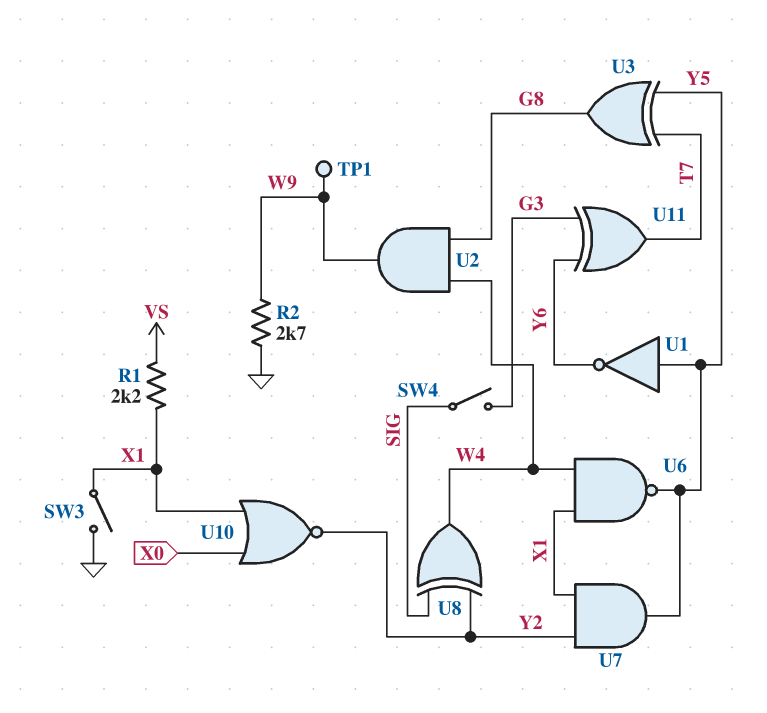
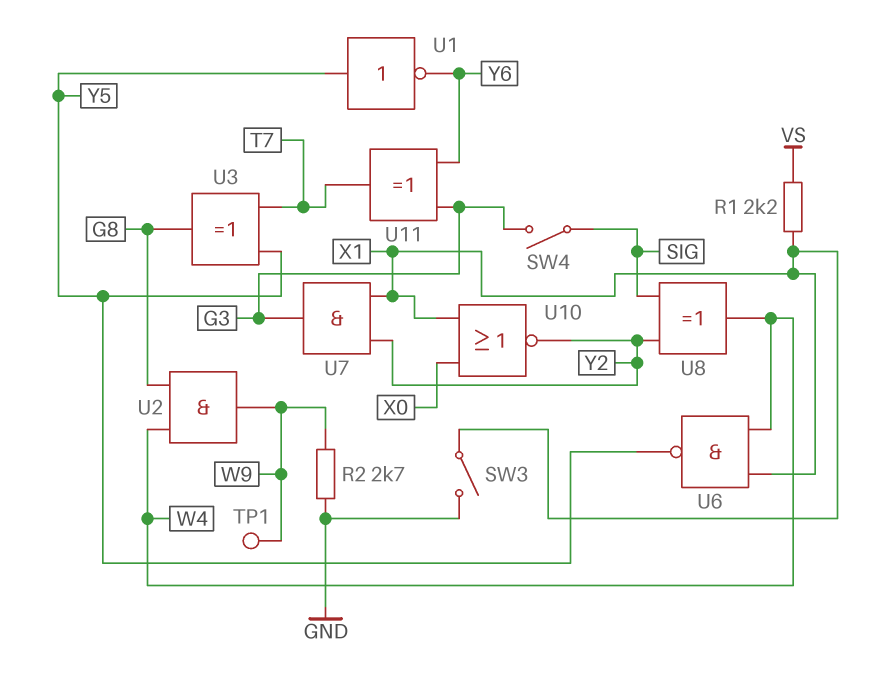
U7: AND (in X1, in Y2, out Y5) -> AND (in X1, in Y2, out G3)

